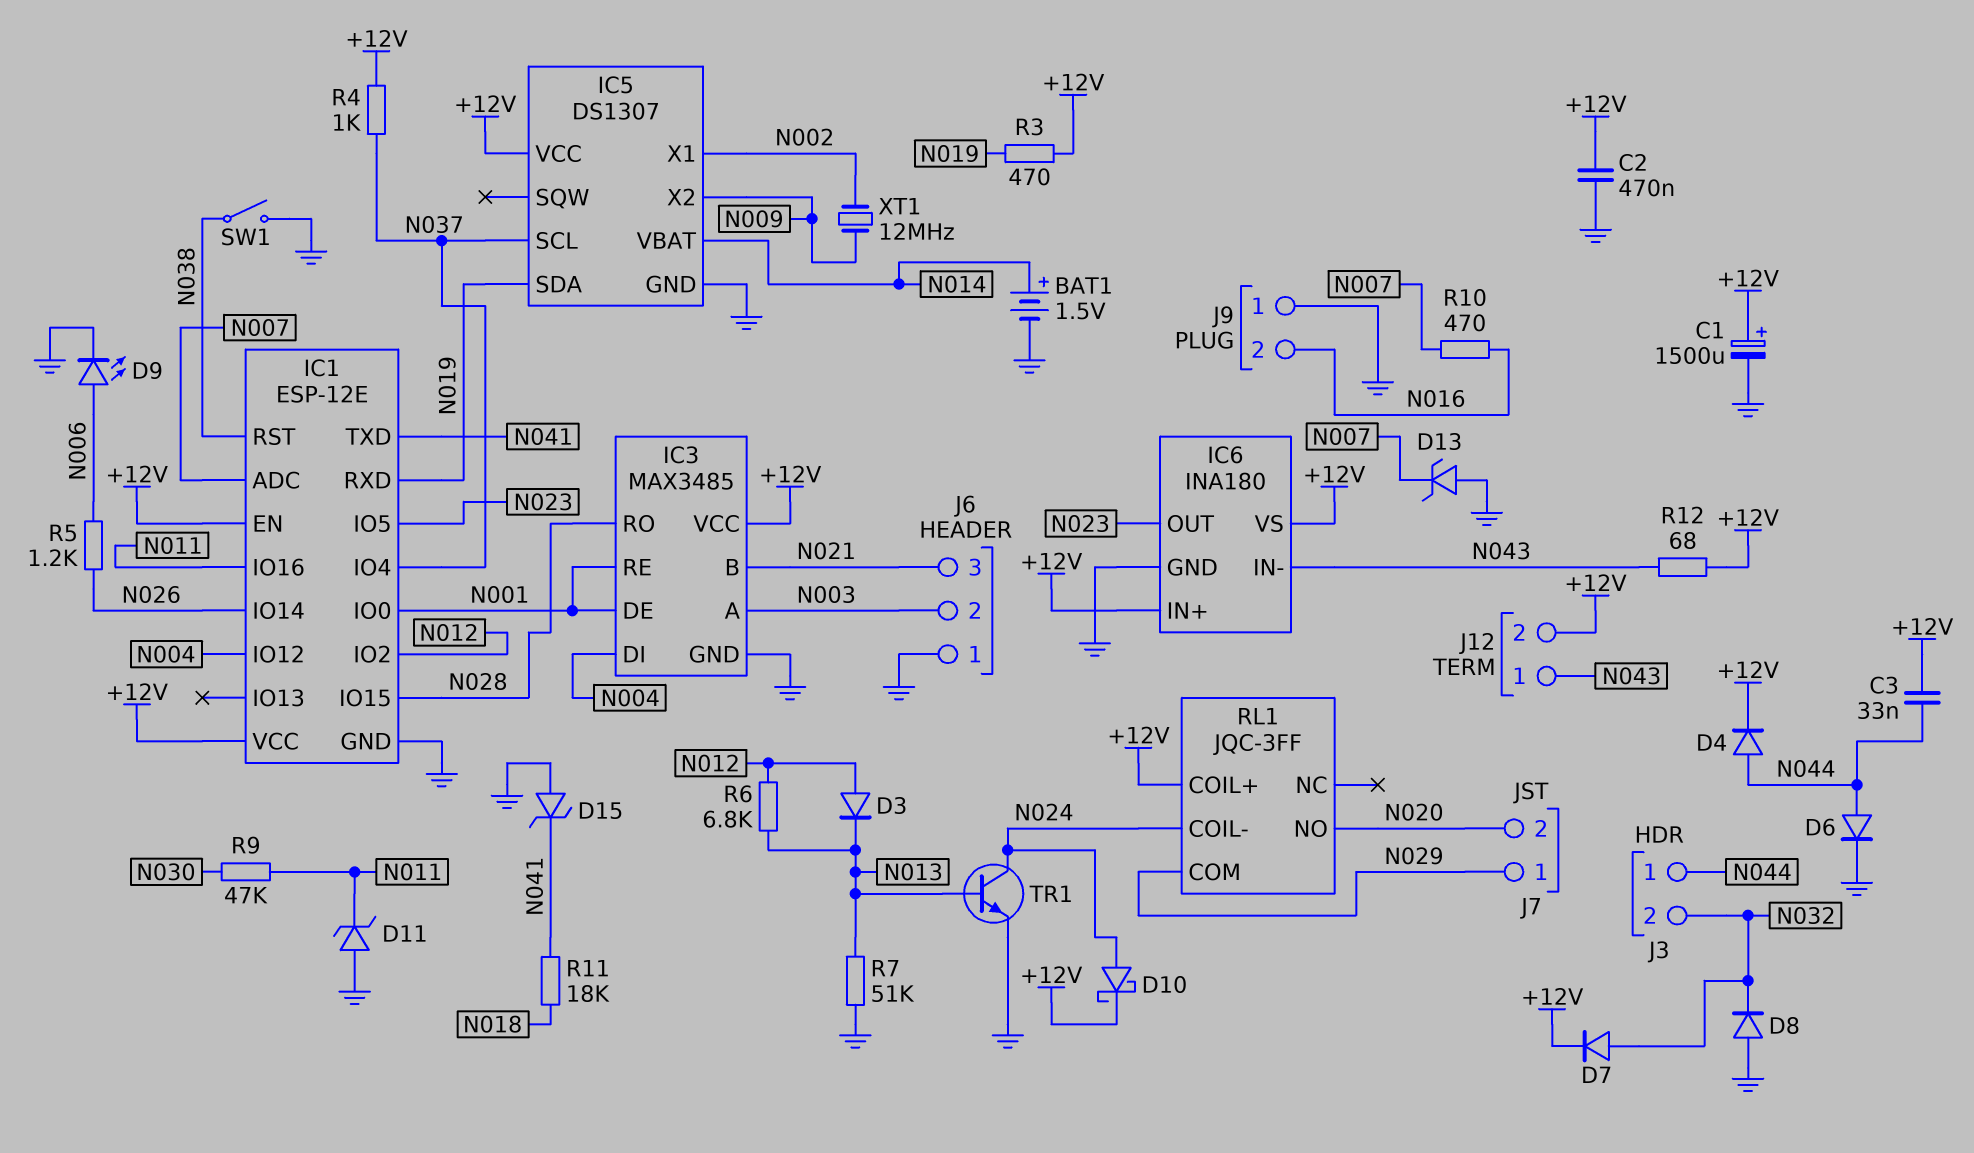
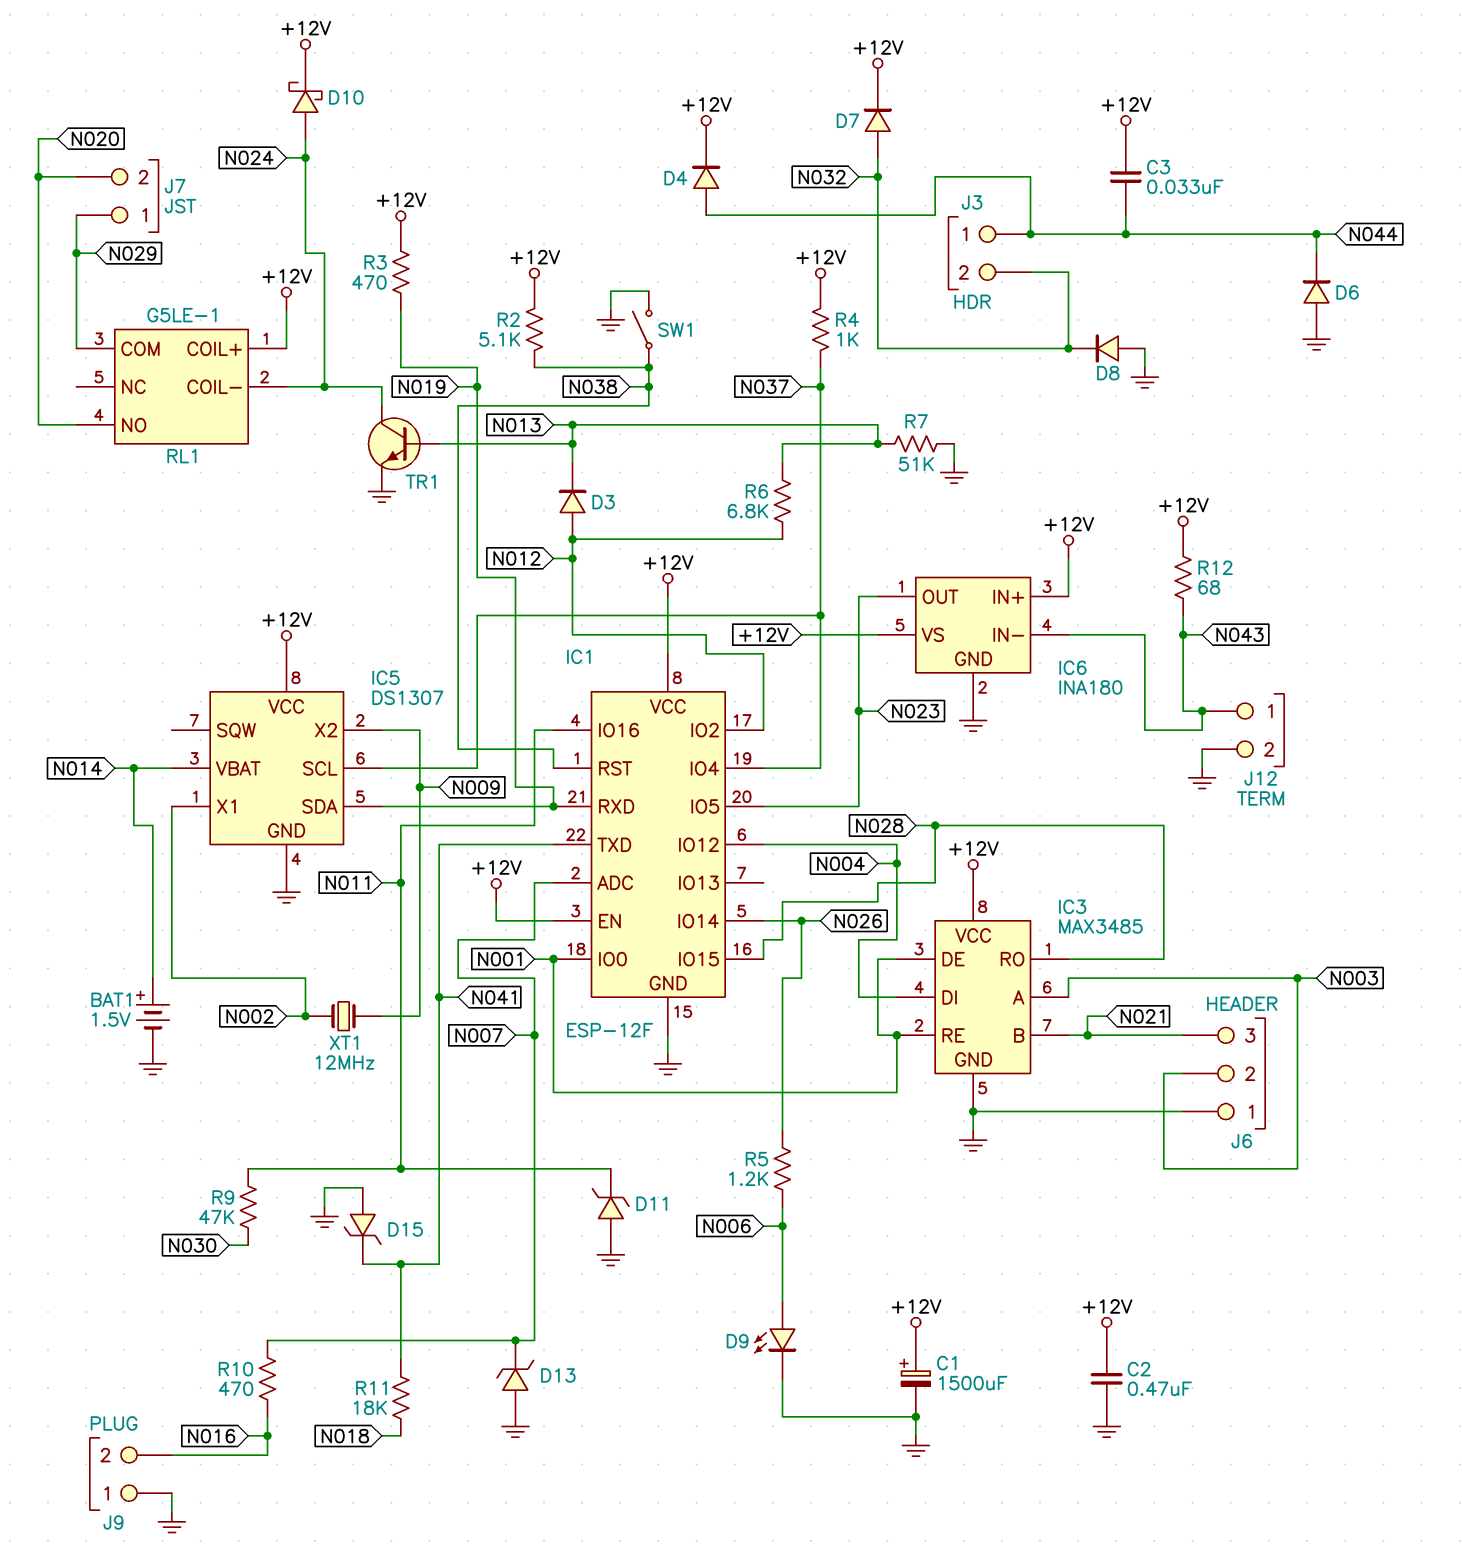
D6: diode (A N044, K GND) -> diode (A GND, K N044)
IC1: ESP-12E -> ESP-12F
J12 pin 2: +12V -> GND
R2: none -> 5.1k (+12V, N038)
RL1: JQC-3FF -> G5LE-1

